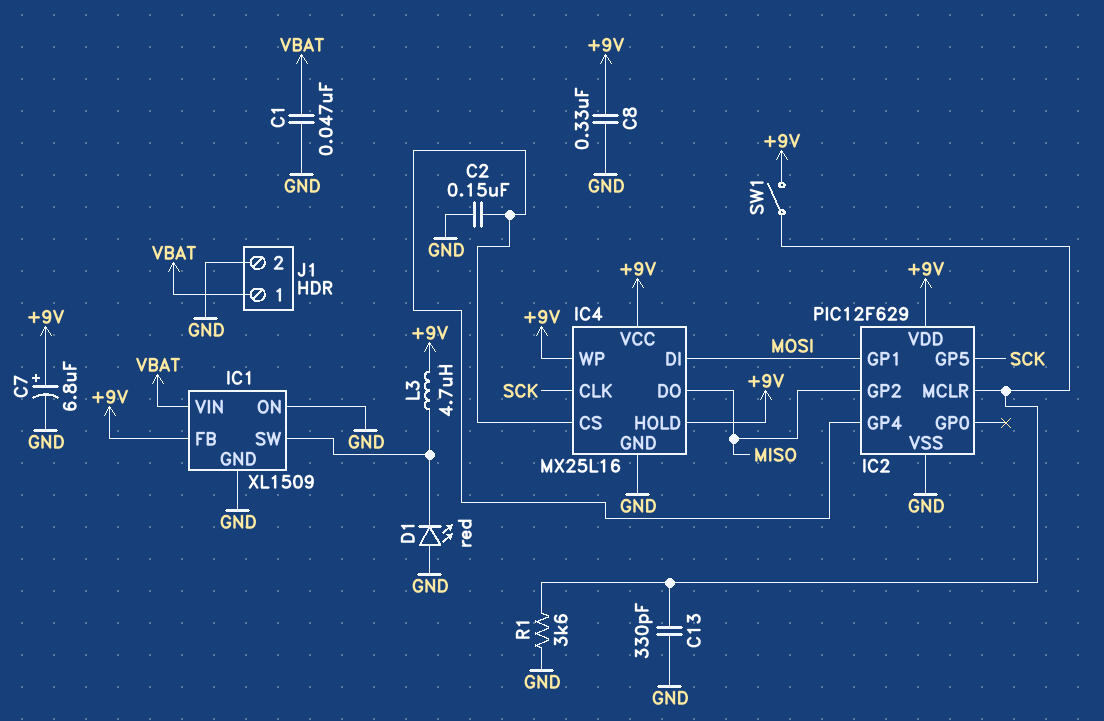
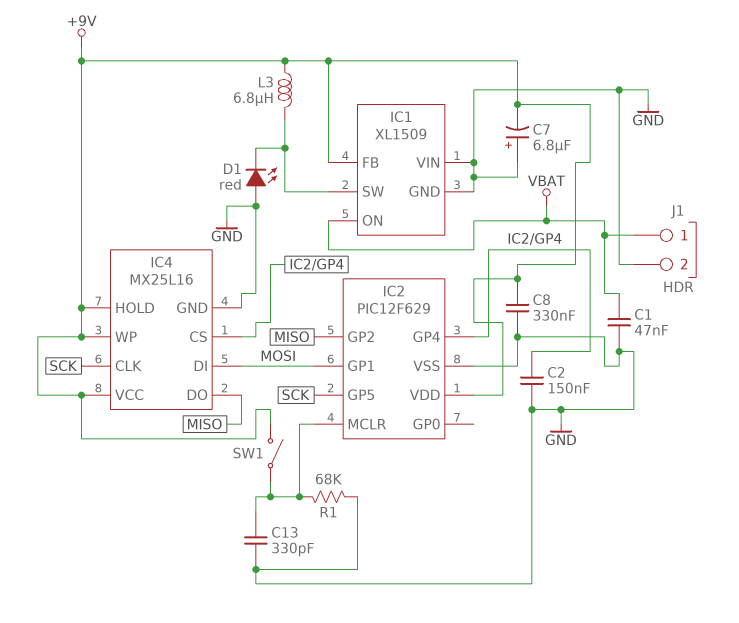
C7: 6.8uF (plus +9V, minus GND) -> 6.8uF (plus GND, minus +9V)
IC1 pin ON: GND -> VBAT
IC1 pin VIN: VBAT -> GND
L3: 4.7uH (+9V, IC1/SW) -> 6.8uH (+9V, IC1/SW)
R1: 3.6k (GND, IC2/MCLR) -> 68k (GND, IC2/MCLR)

